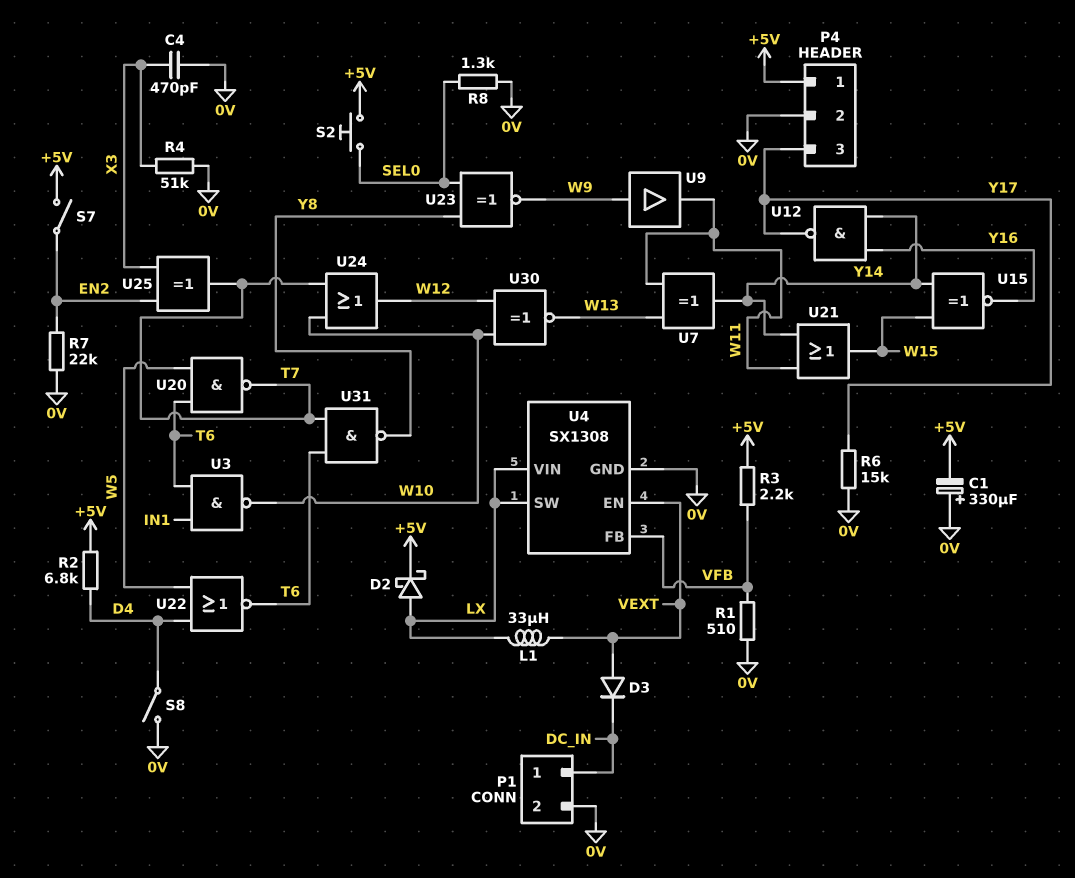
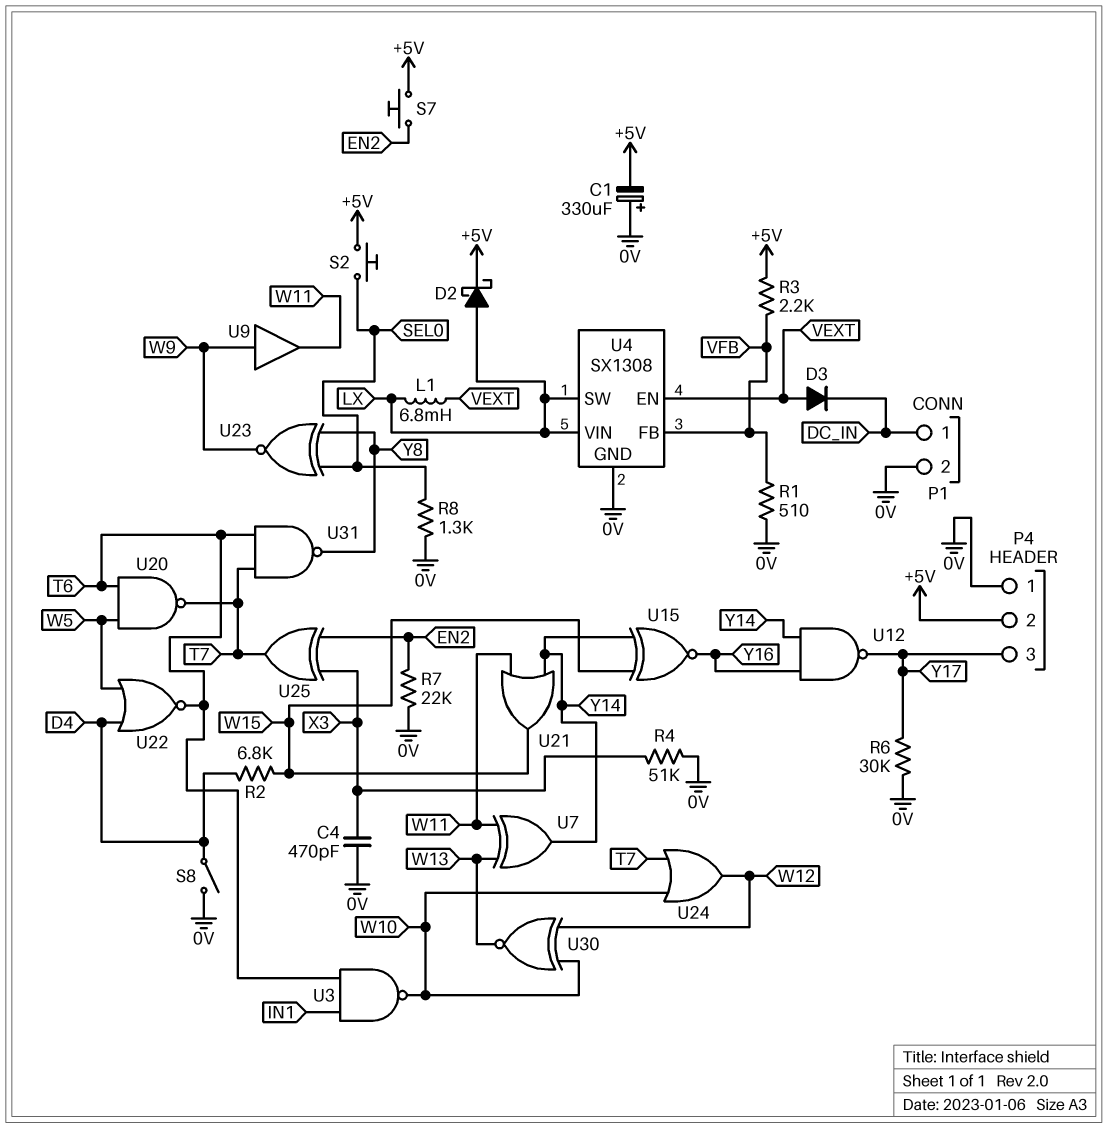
L1: 33uH (LX, VEXT) -> 6.8mH (LX, VEXT)
P4 pin 1: +5V -> 0V
P4 pin 2: 0V -> +5V
R2: 6.8k (+5V, D4) -> 6.8k (D4, W15)
R6: 15k (0V, Y17) -> 30k (0V, Y17)
S7: switch (+5V, EN2) -> button (+5V, EN2)

